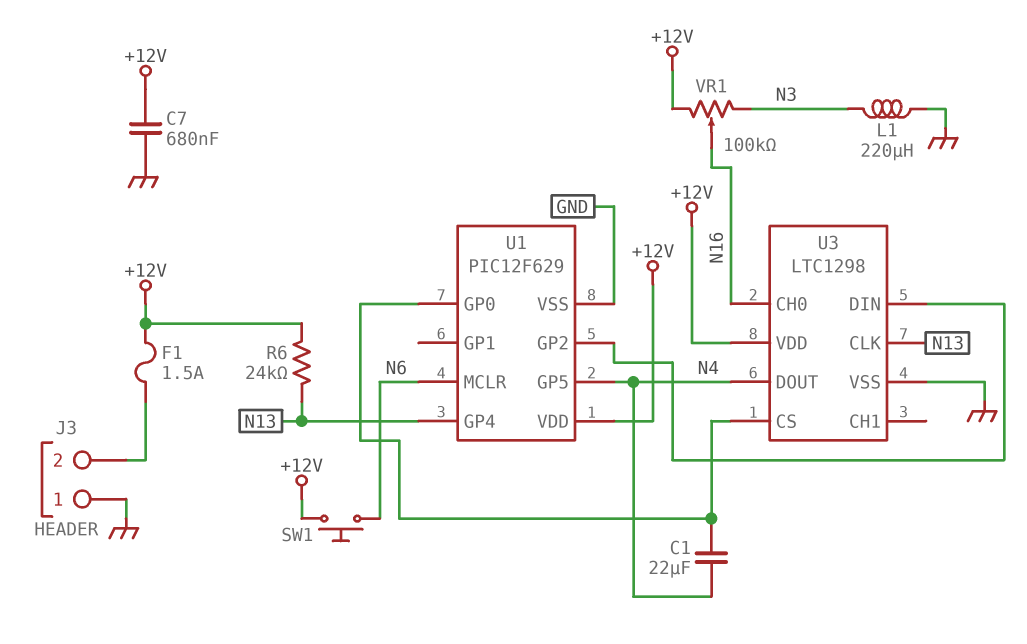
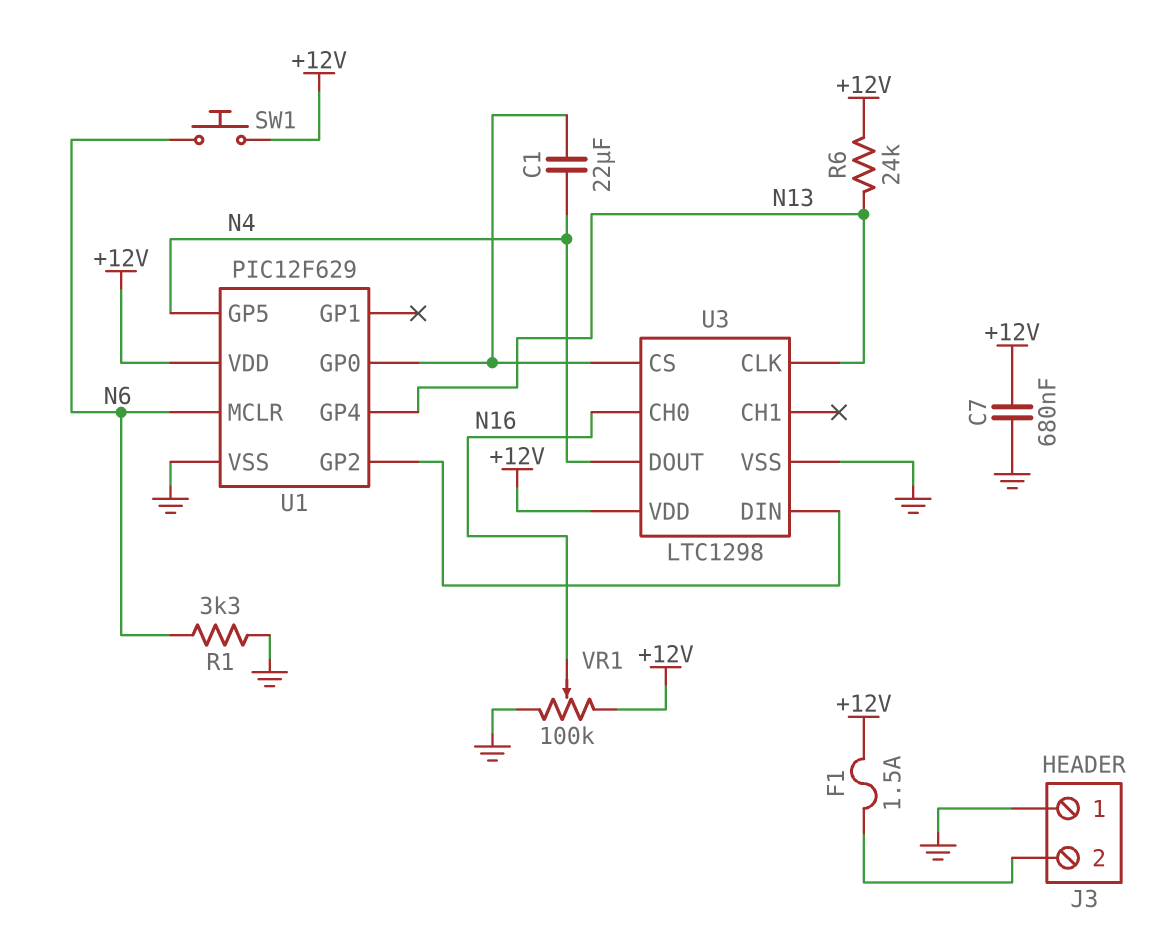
L1: 220uH (GND, N3) -> none
R1: none -> 3.3k (GND, N6)
VR1: 100k (+12V, N3, wiper N16) -> 100k (+12V, GND, wiper N16)

